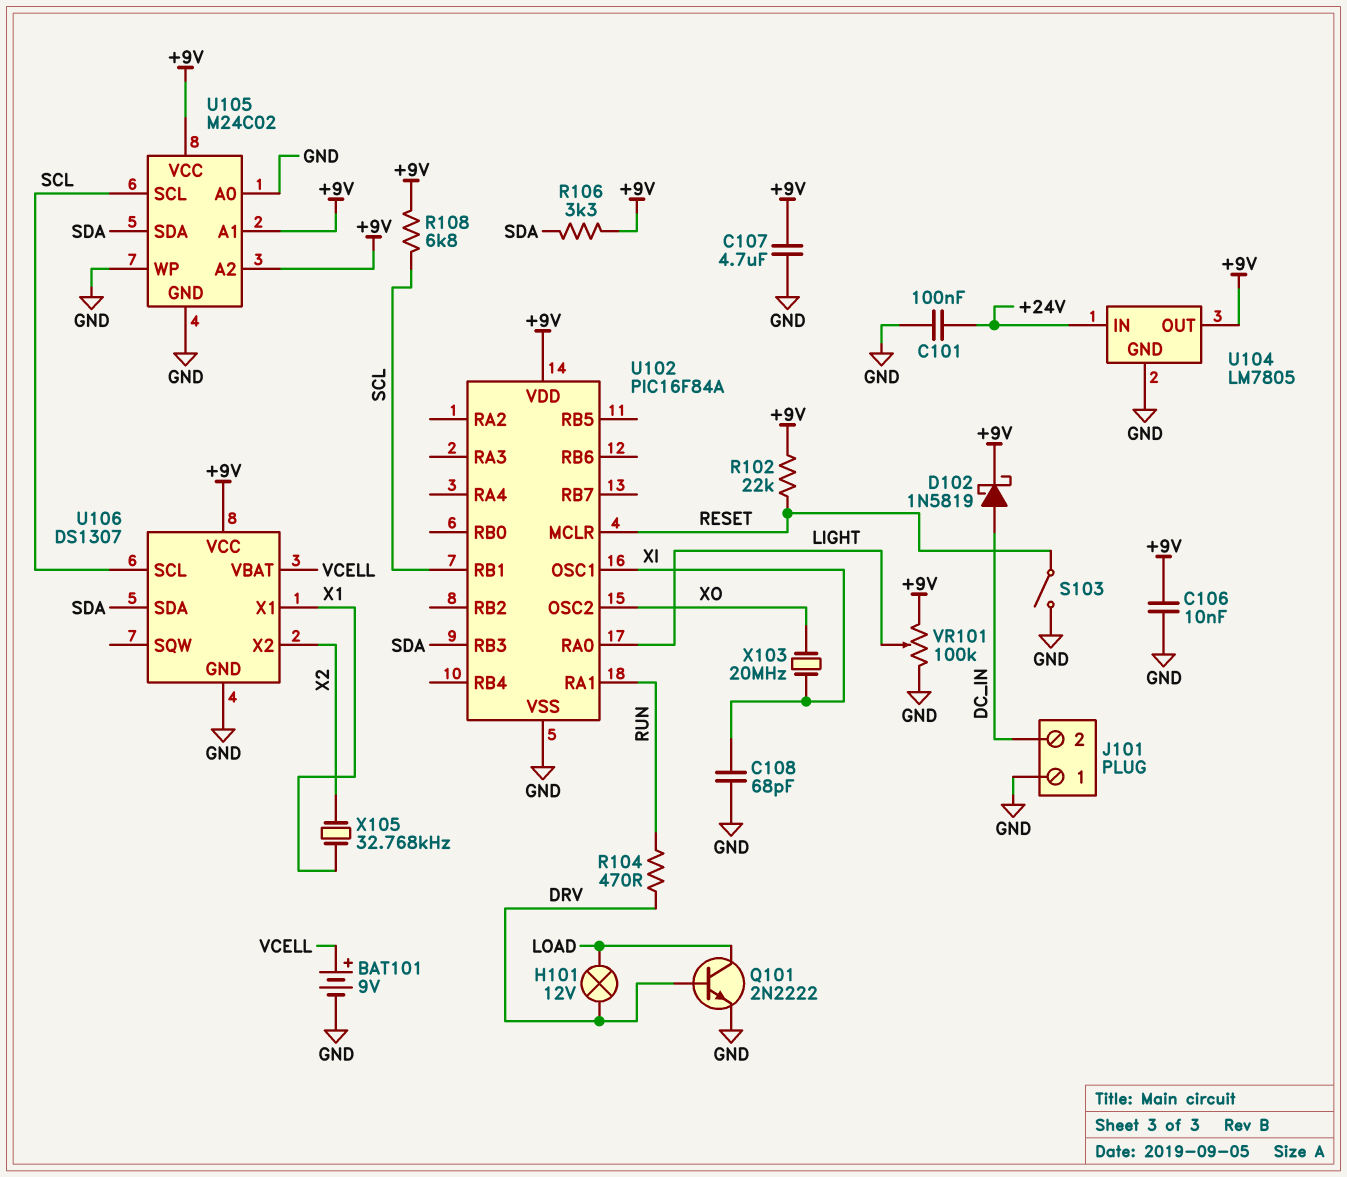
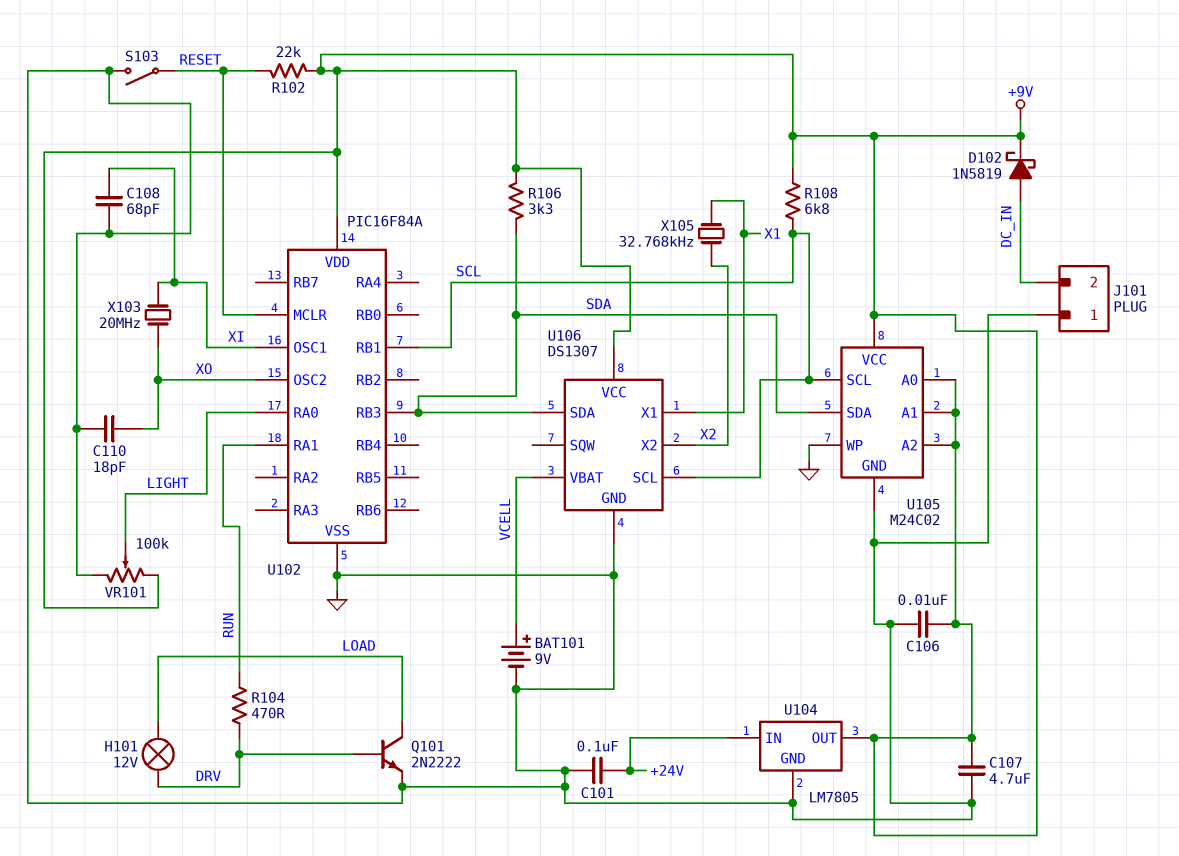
C110: none -> 18pF (GND, XO)
U105 pin A0: GND -> +9V

